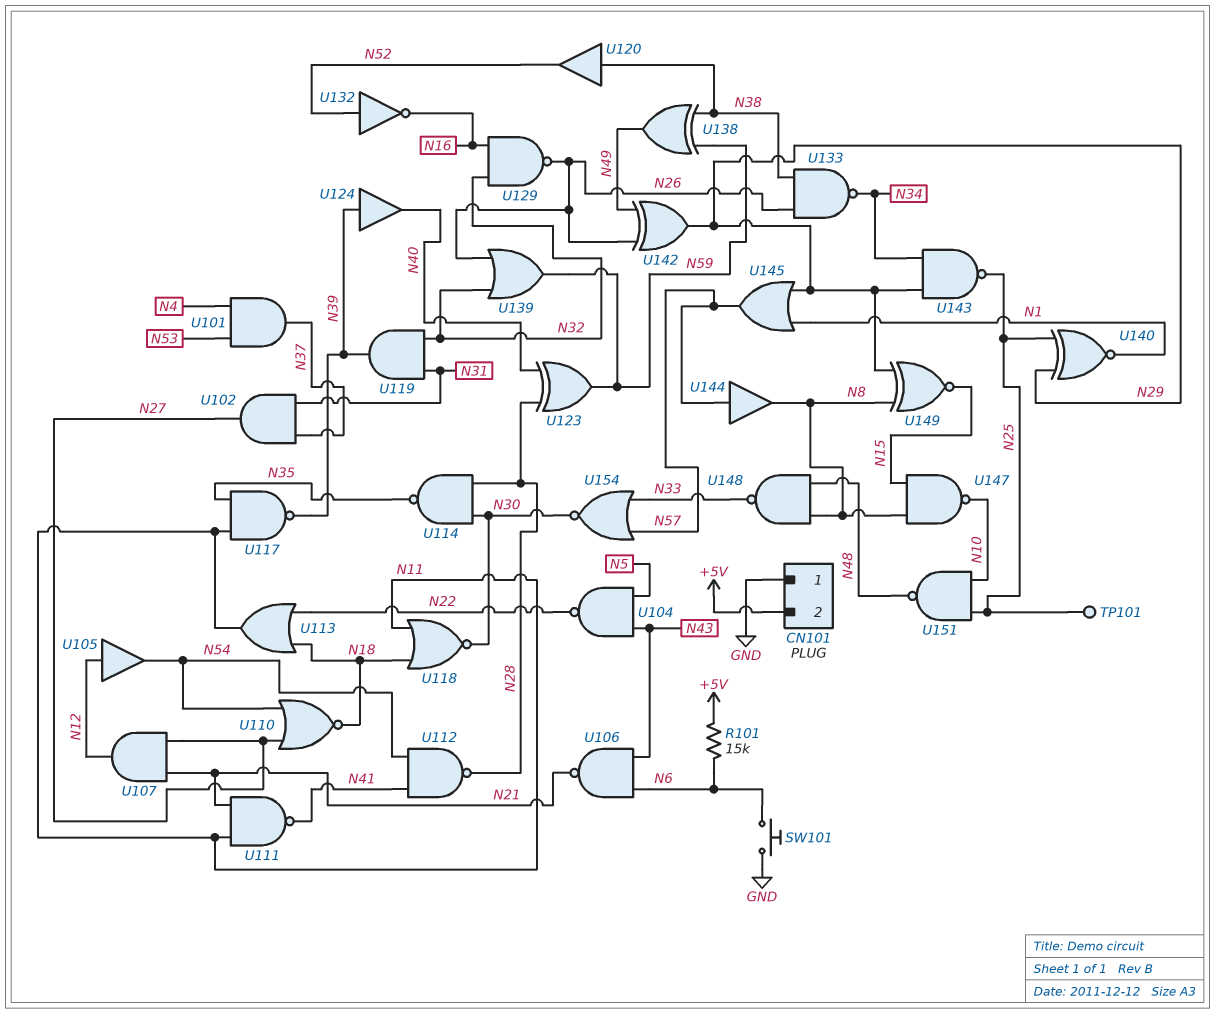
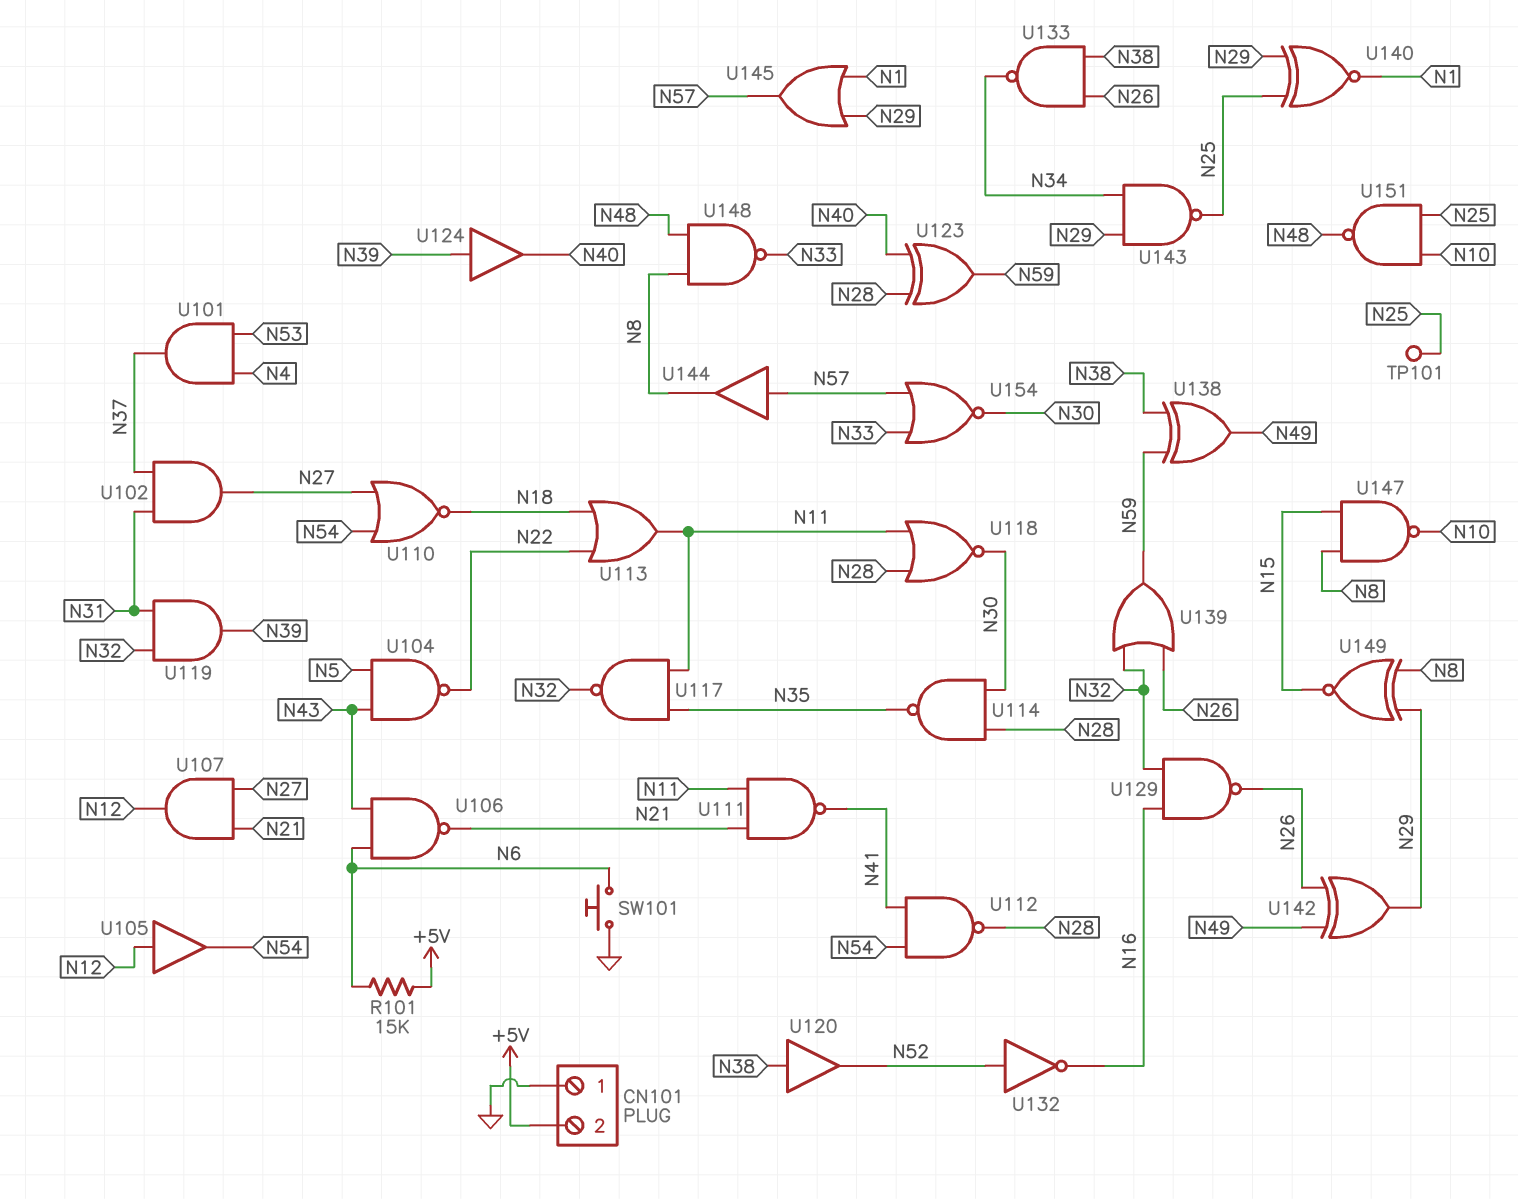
U117: NAND (in N11, in N35, out N39) -> NAND (in N11, in N35, out N32)
U118: NOR (in N11, in N18, out N30) -> NOR (in N11, in N28, out N30)

